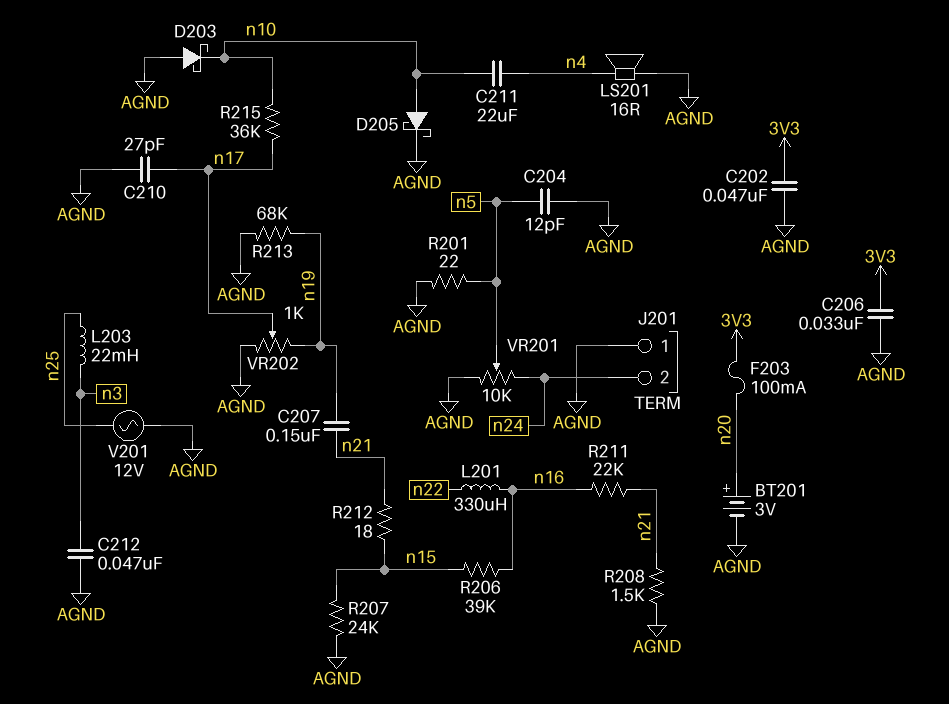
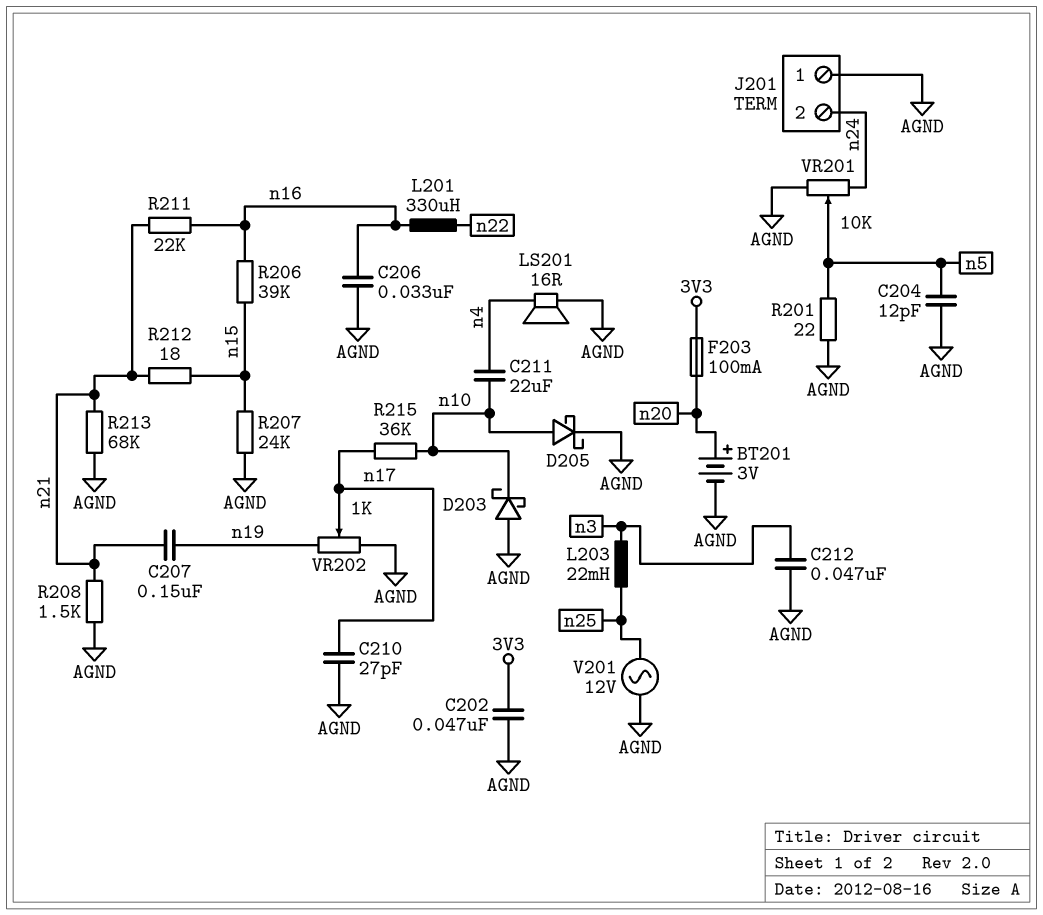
C206: 33nF (3V3, AGND) -> 33nF (AGND, n16)
R213: 68k (AGND, n19) -> 68k (AGND, n21)

